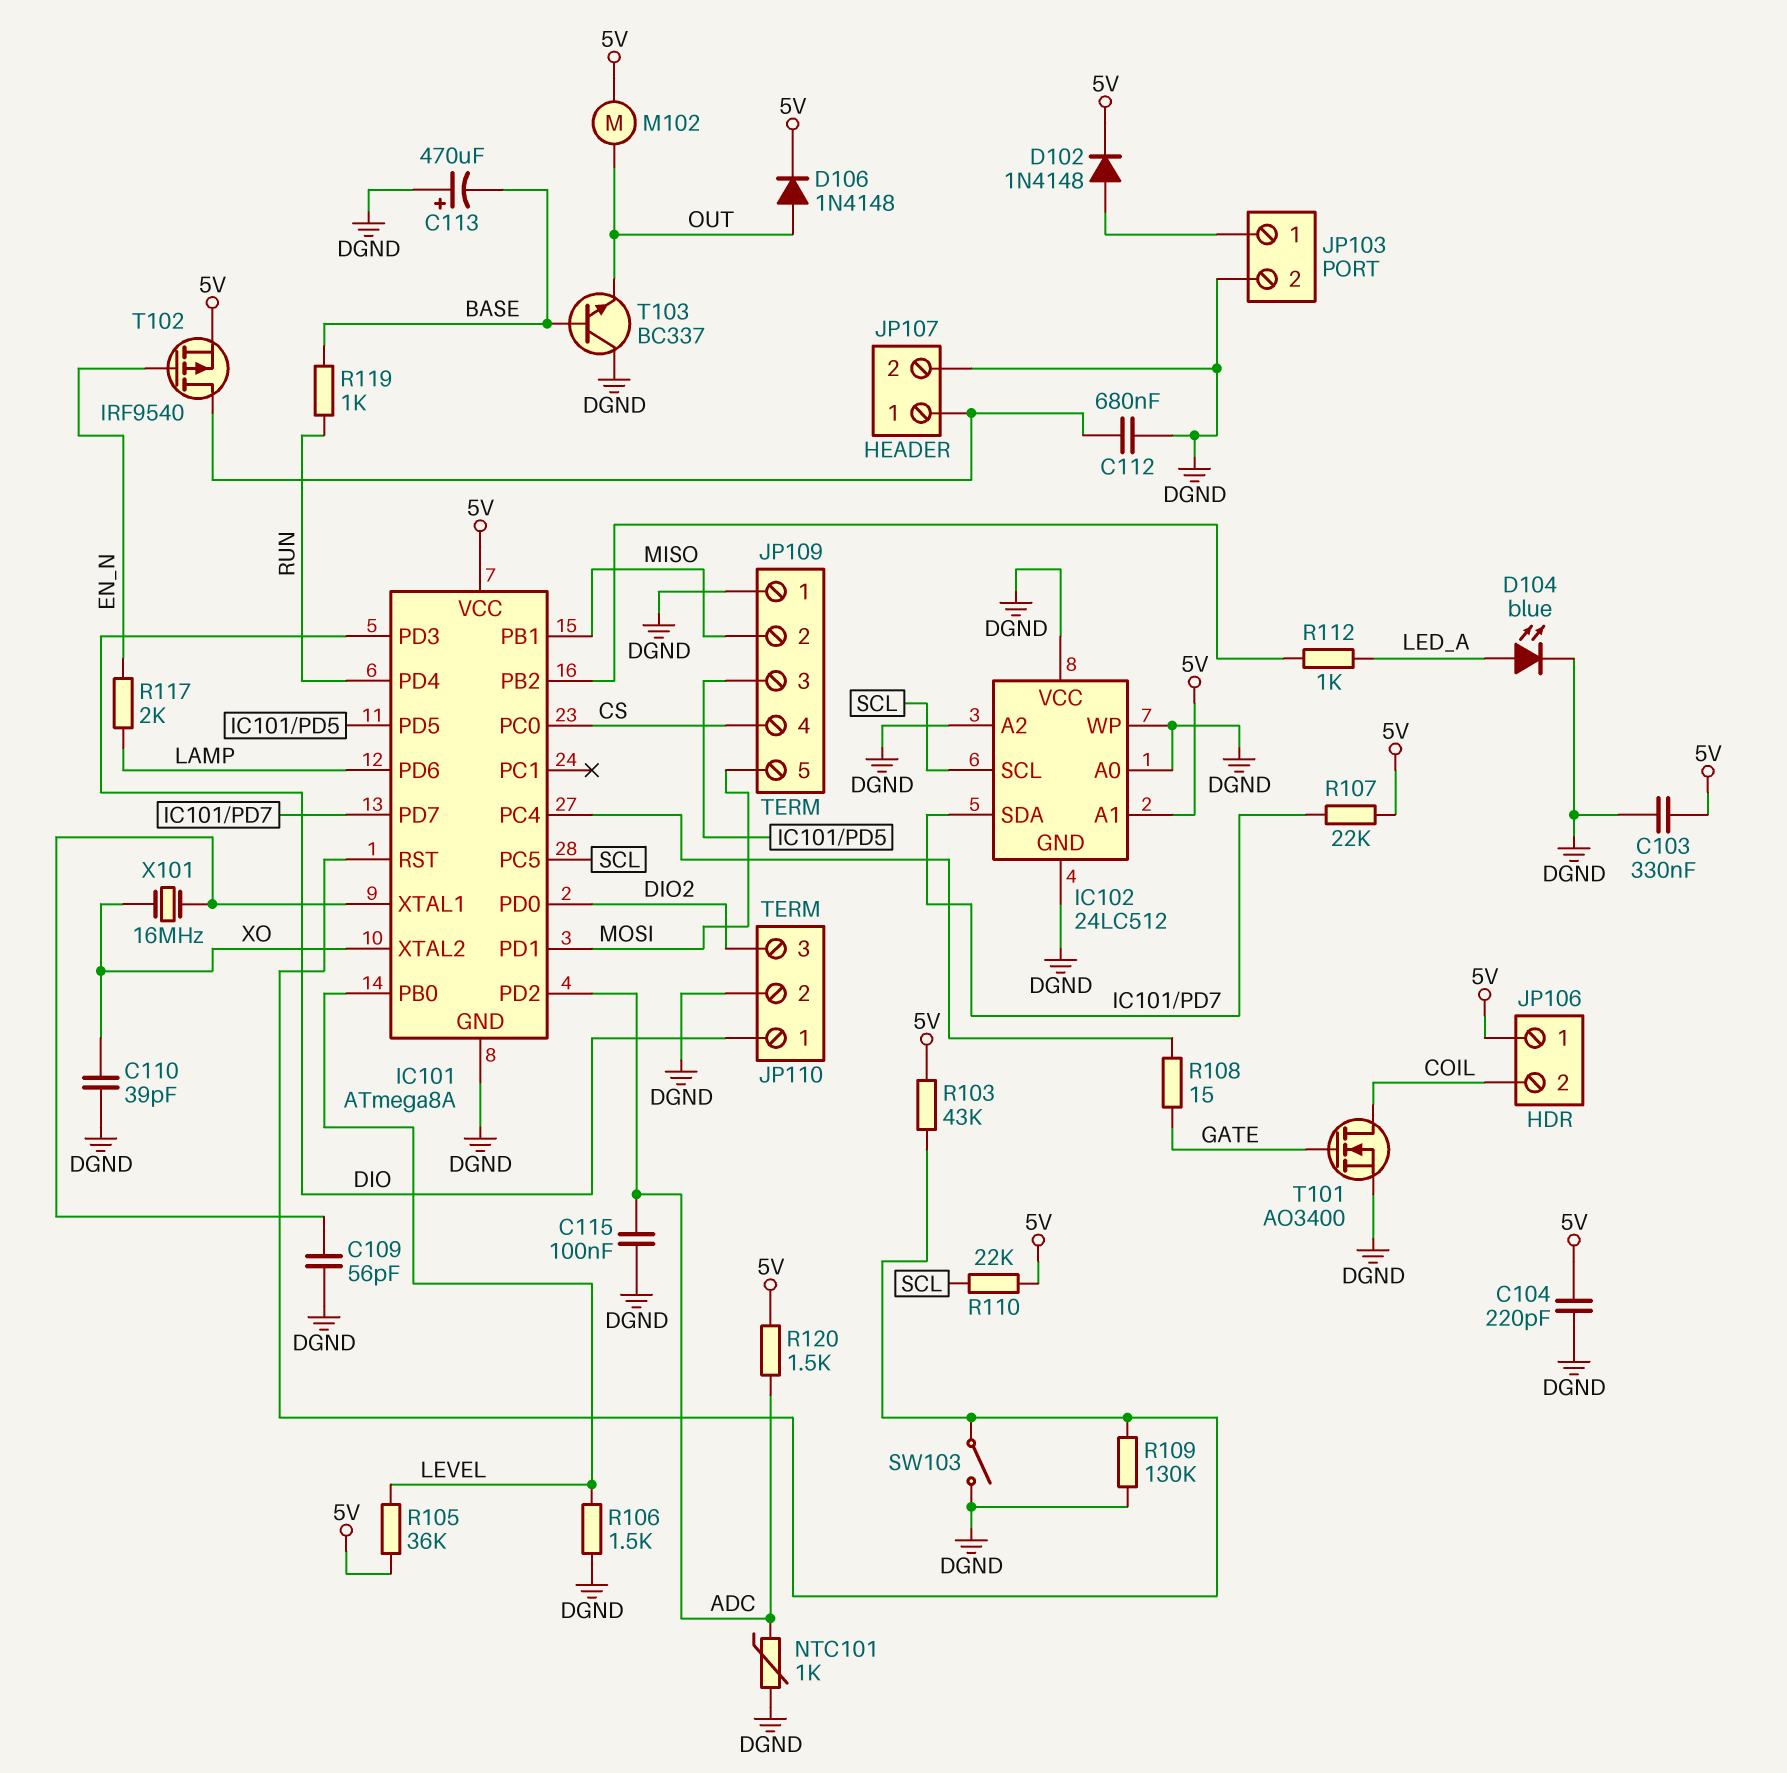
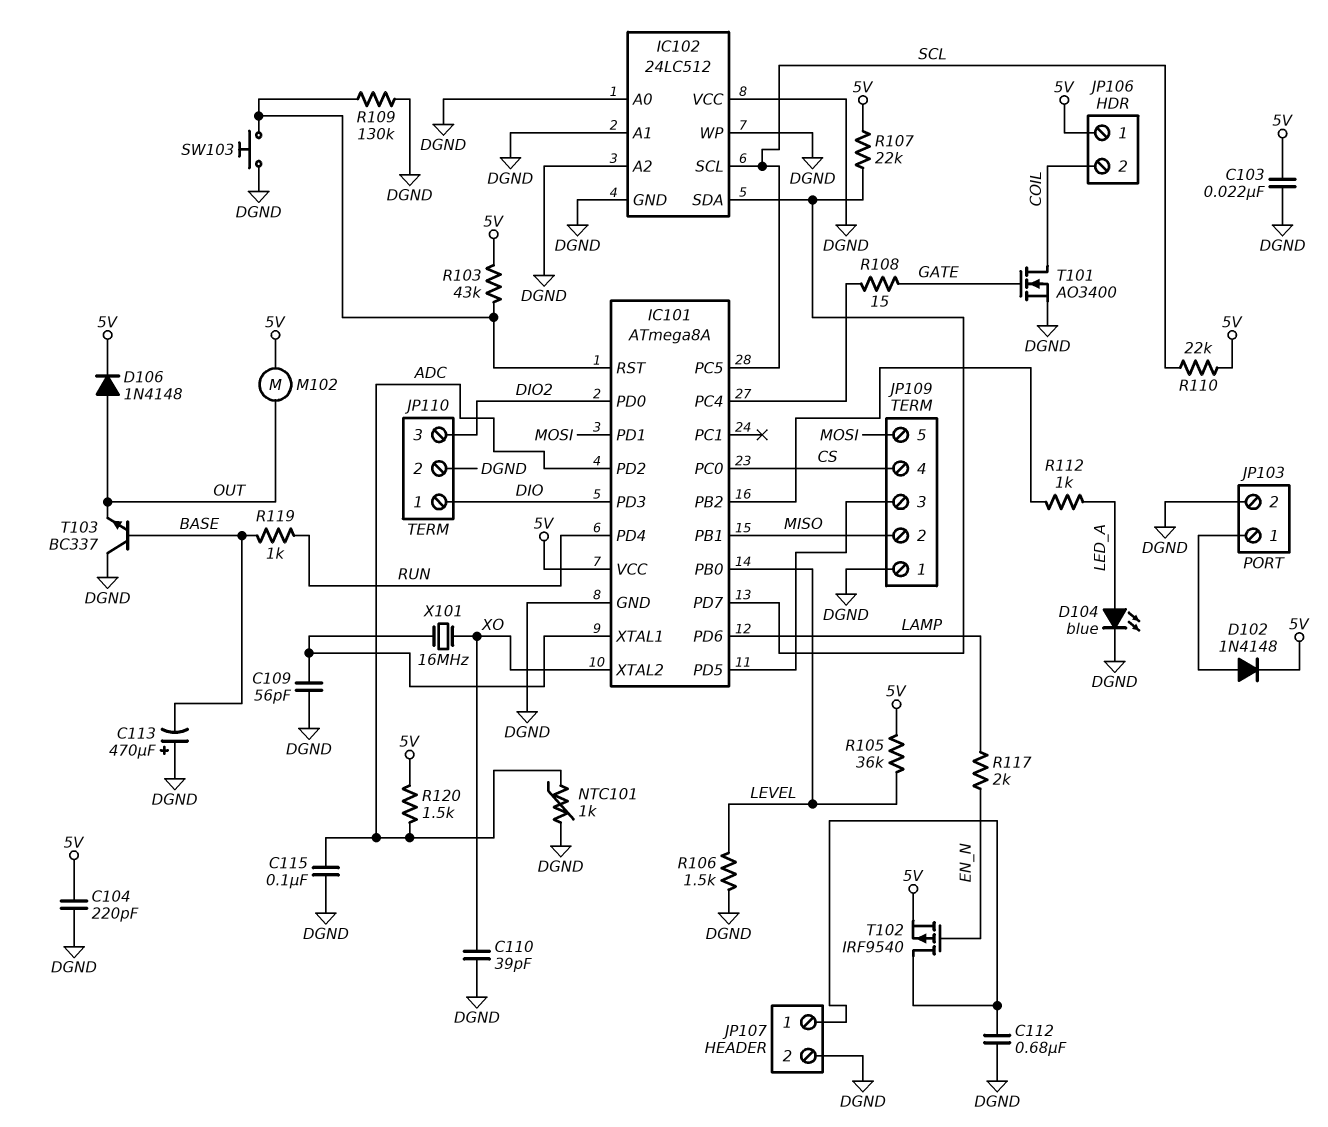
C103: 330nF (5V, DGND) -> 22nF (5V, DGND)
IC102 pin A1: 5V -> DGND
SW103: switch (DGND, IC101/RST) -> button (DGND, IC101/RST)

